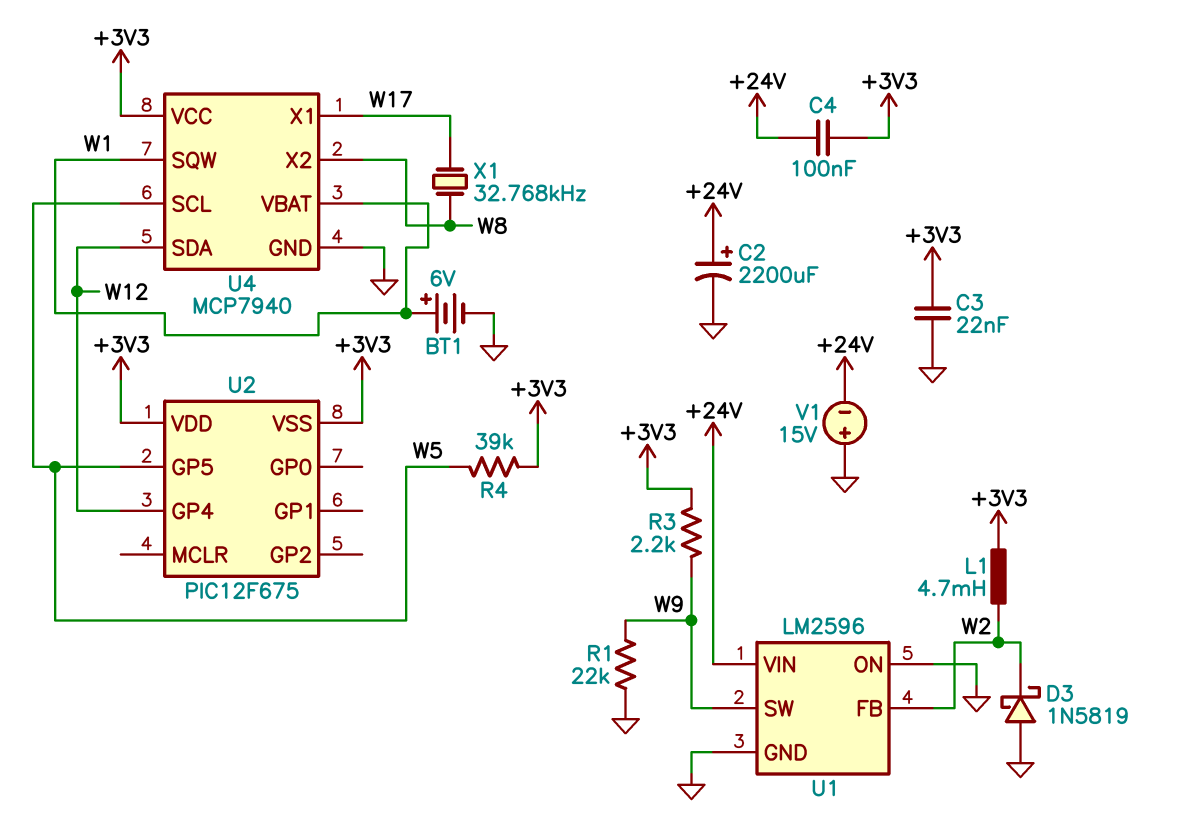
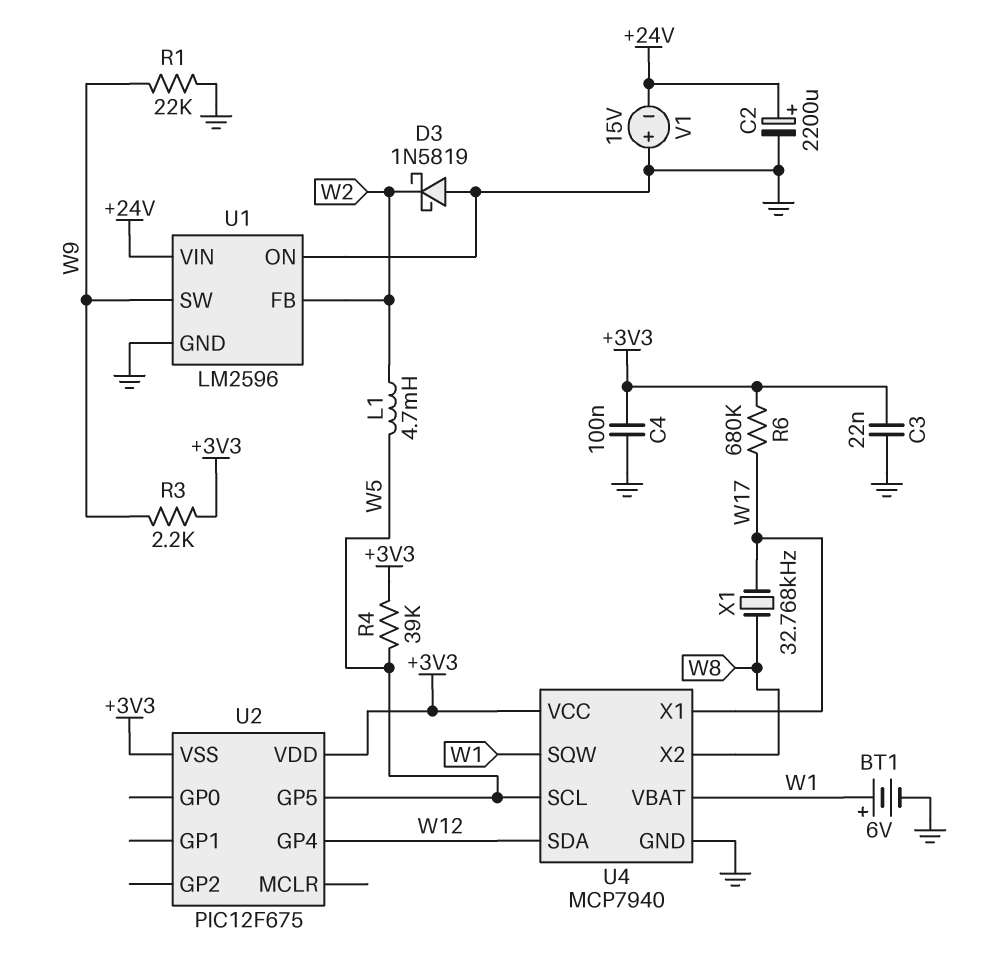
C4: 100nF (+3V3, +24V) -> 100nF (+3V3, GND)
L1: 4.7mH (+3V3, W2) -> 4.7mH (W2, W5)
R6: none -> 680k (+3V3, W17)

